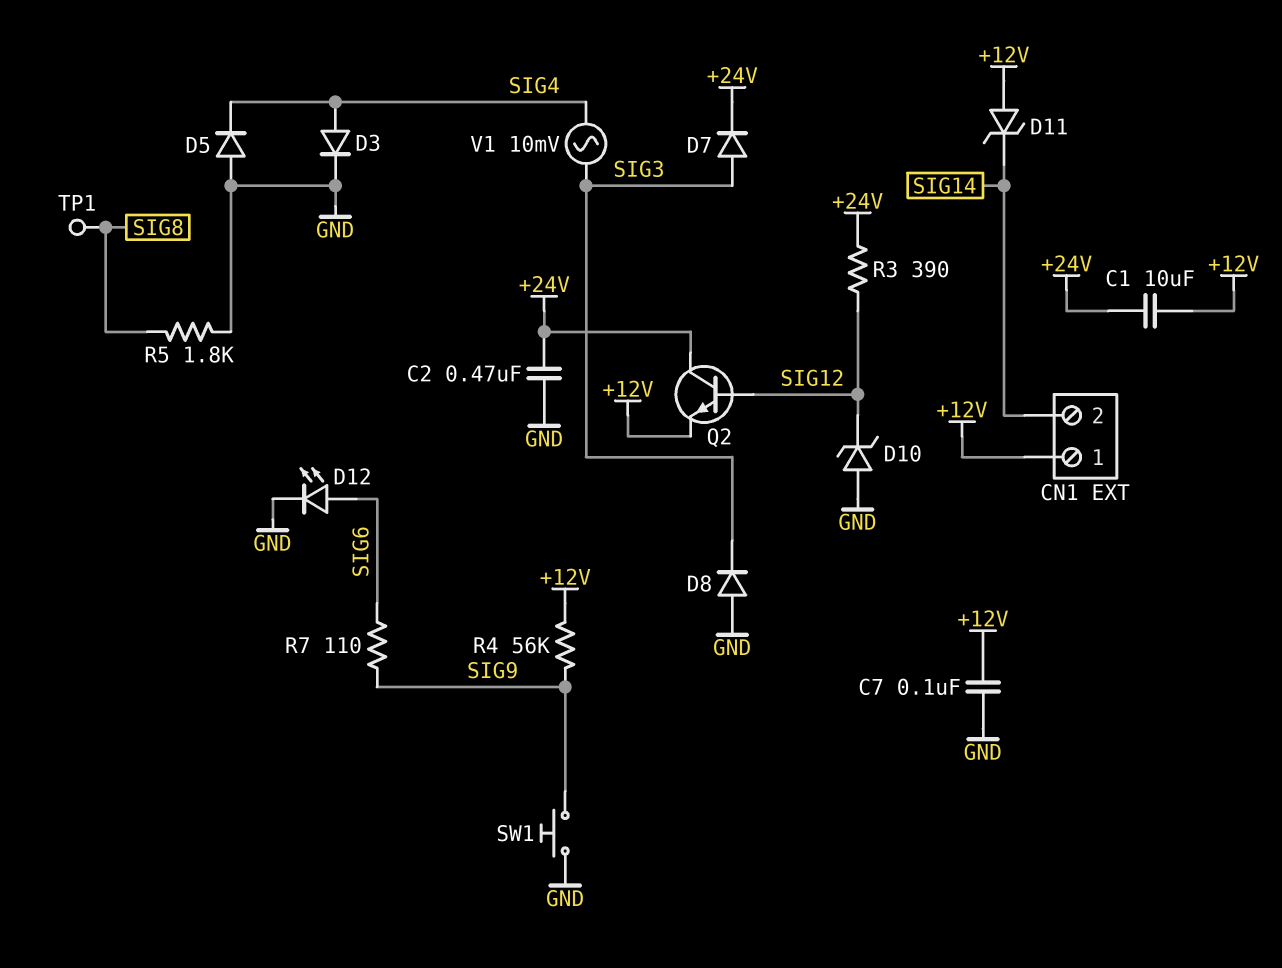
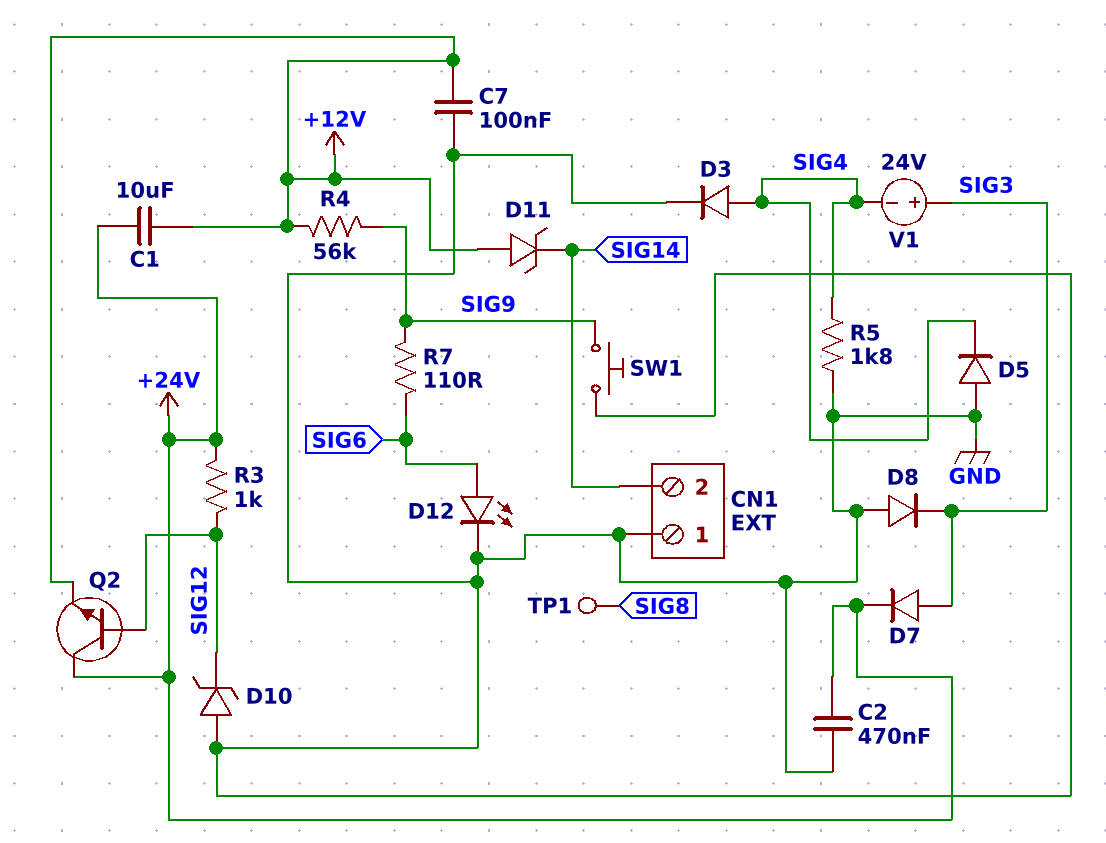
CN1 pin 1: +12V -> GND
R3: 390 (+24V, SIG12) -> 1k (+24V, SIG12)
R5: 1.8k (GND, SIG8) -> 1.8k (GND, SIG4)
V1: AC 10mV (SIG3, SIG4) -> 24V (plus SIG3, minus SIG4)

